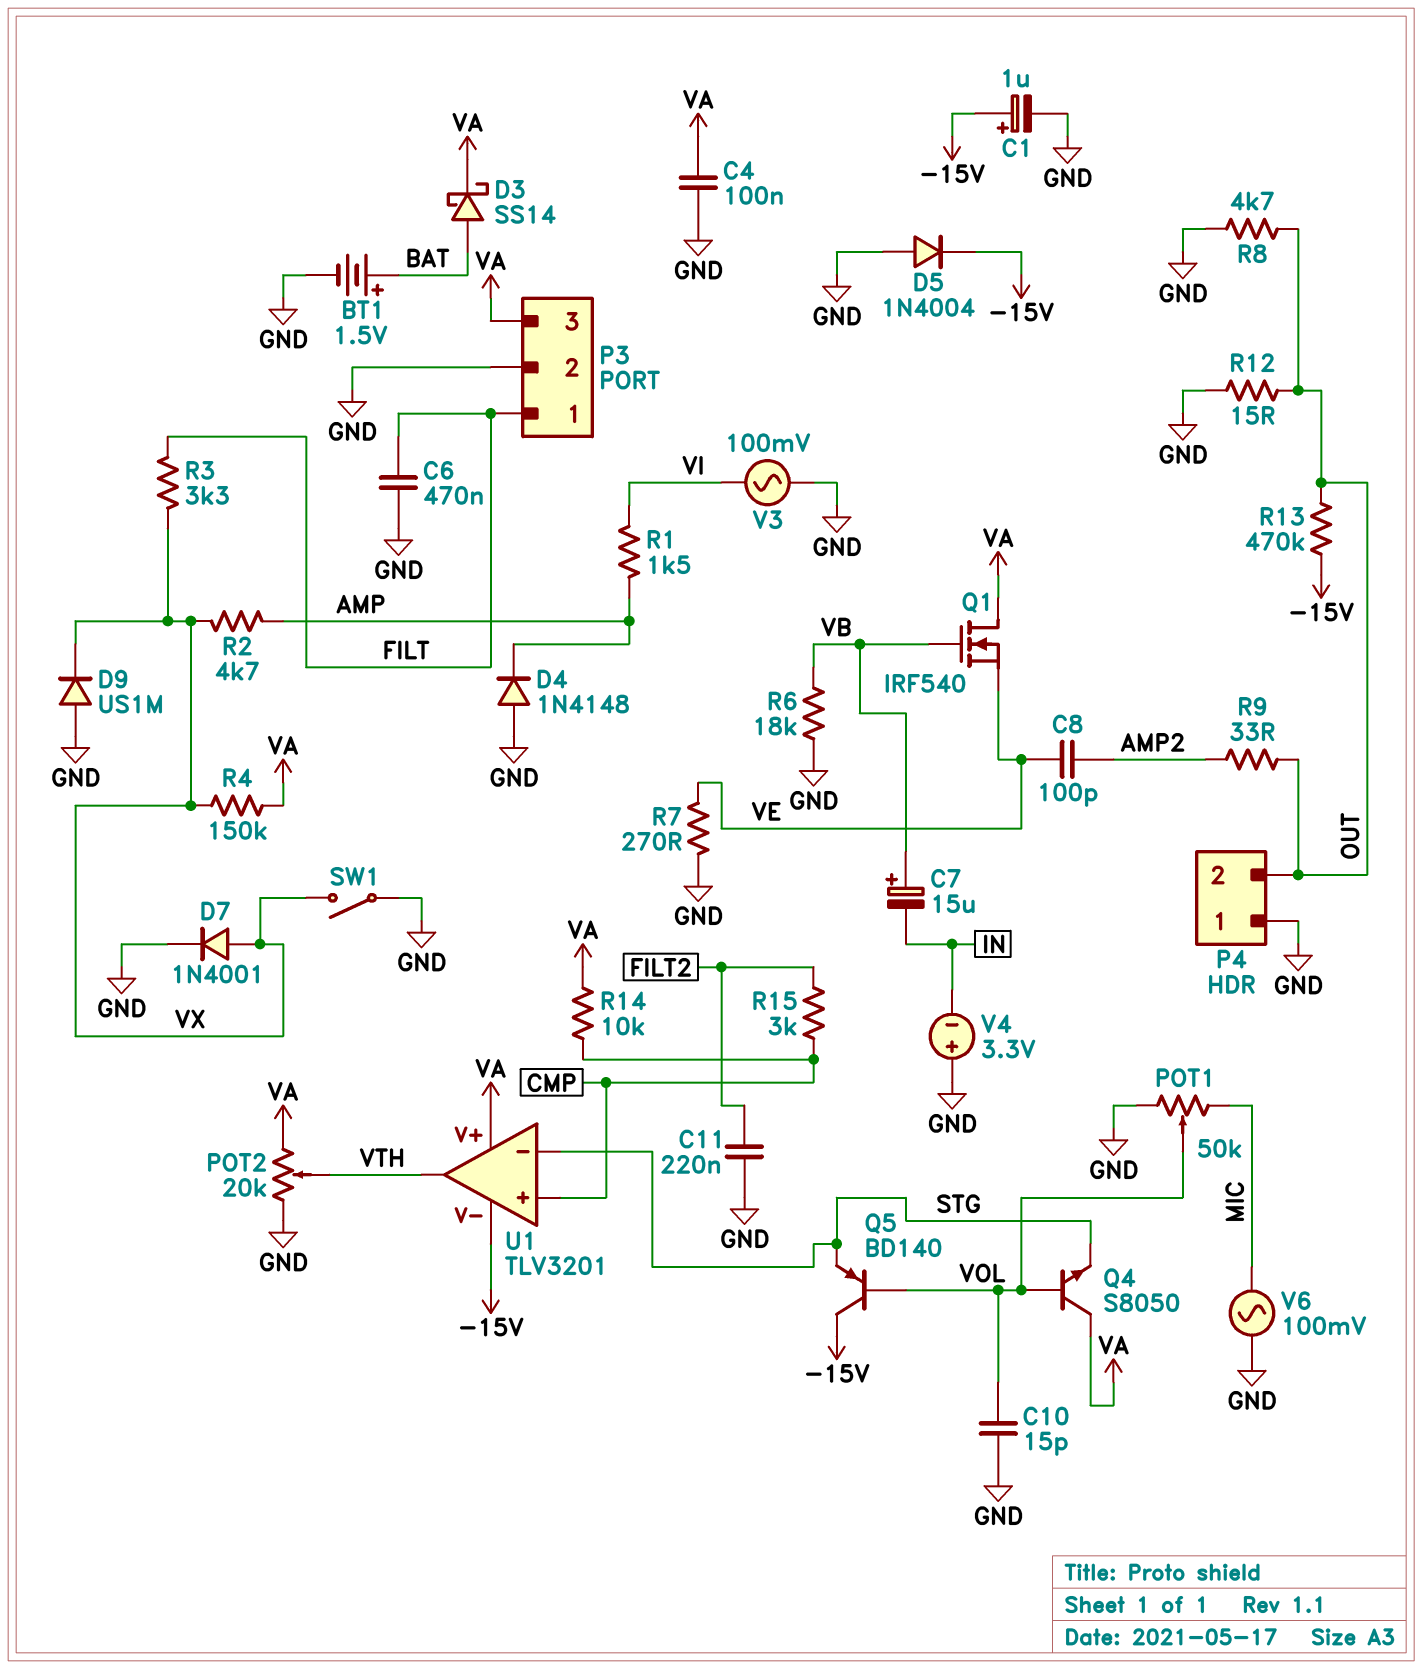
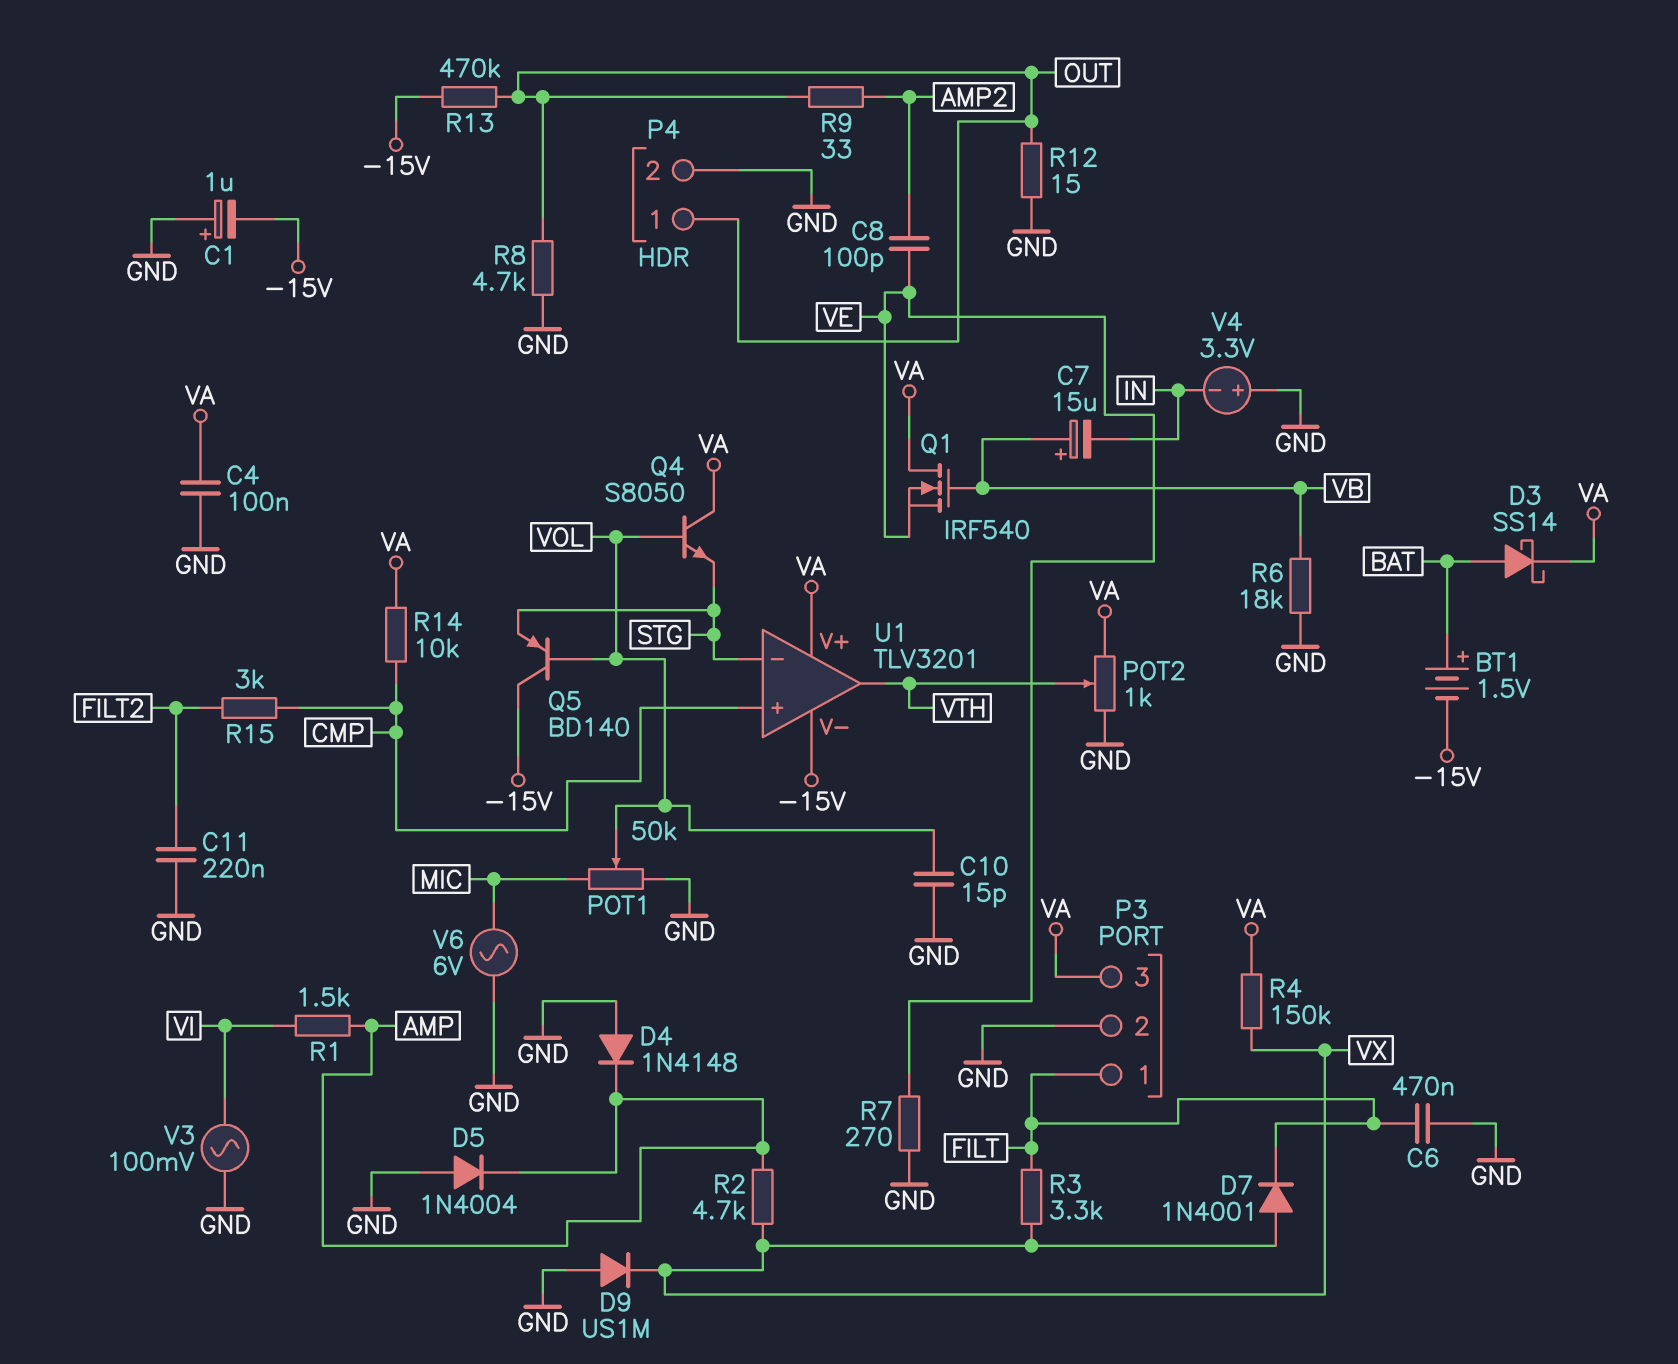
BT1: 1.5V (plus BAT, minus GND) -> 1.5V (plus BAT, minus -15V)
C1: 1uF (plus -15V, minus GND) -> 1uF (plus GND, minus -15V)
D5: diode 1N4004 (A GND, K -15V) -> diode 1N4004 (A GND, K AMP)
D7: diode 1N4001 (A VX, K GND) -> diode 1N4001 (A VX, K FILT)
P4 pin 1: GND -> OUT
P4 pin 2: OUT -> GND
POT2: 20k (GND, VA, wiper VTH) -> 1k (GND, VA, wiper VTH)
SW1: switch (GND, VX) -> none
V6: AC 100mV (GND, MIC) -> AC 6V (GND, MIC)

